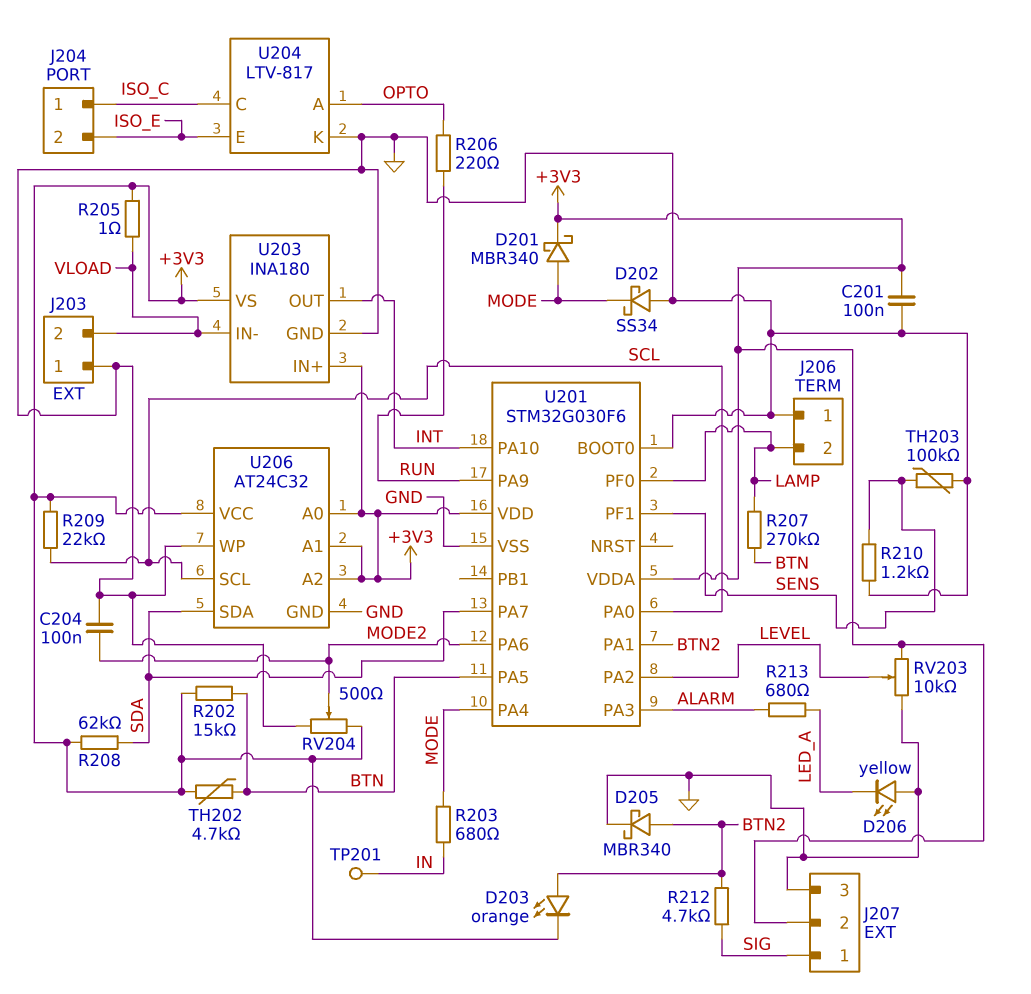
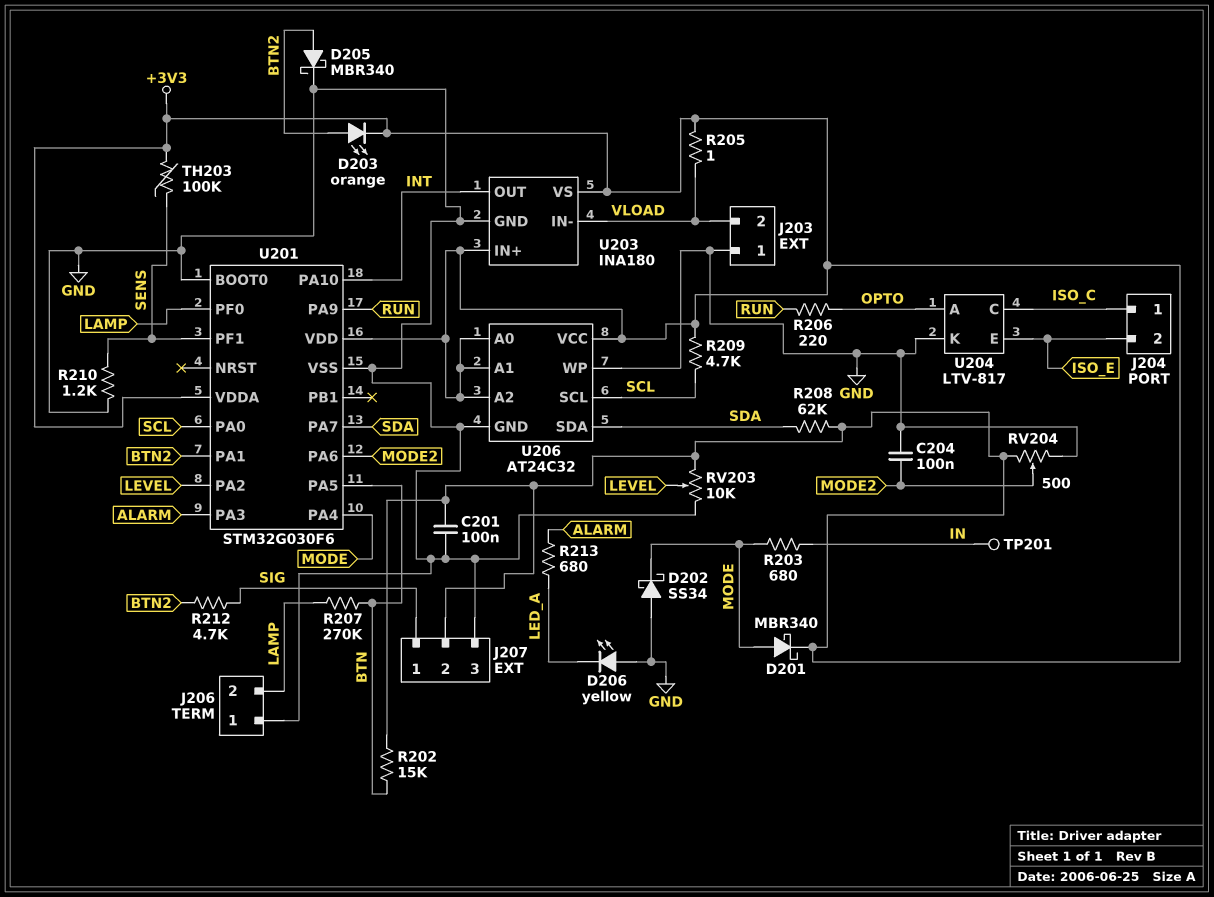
R209: 22k (+3V3, SCL) -> 4.7k (+3V3, SCL)
TH202: 4.7k (+3V3, BTN) -> none
TH203: 100k (GND, SENS) -> 100k (+3V3, SENS)

